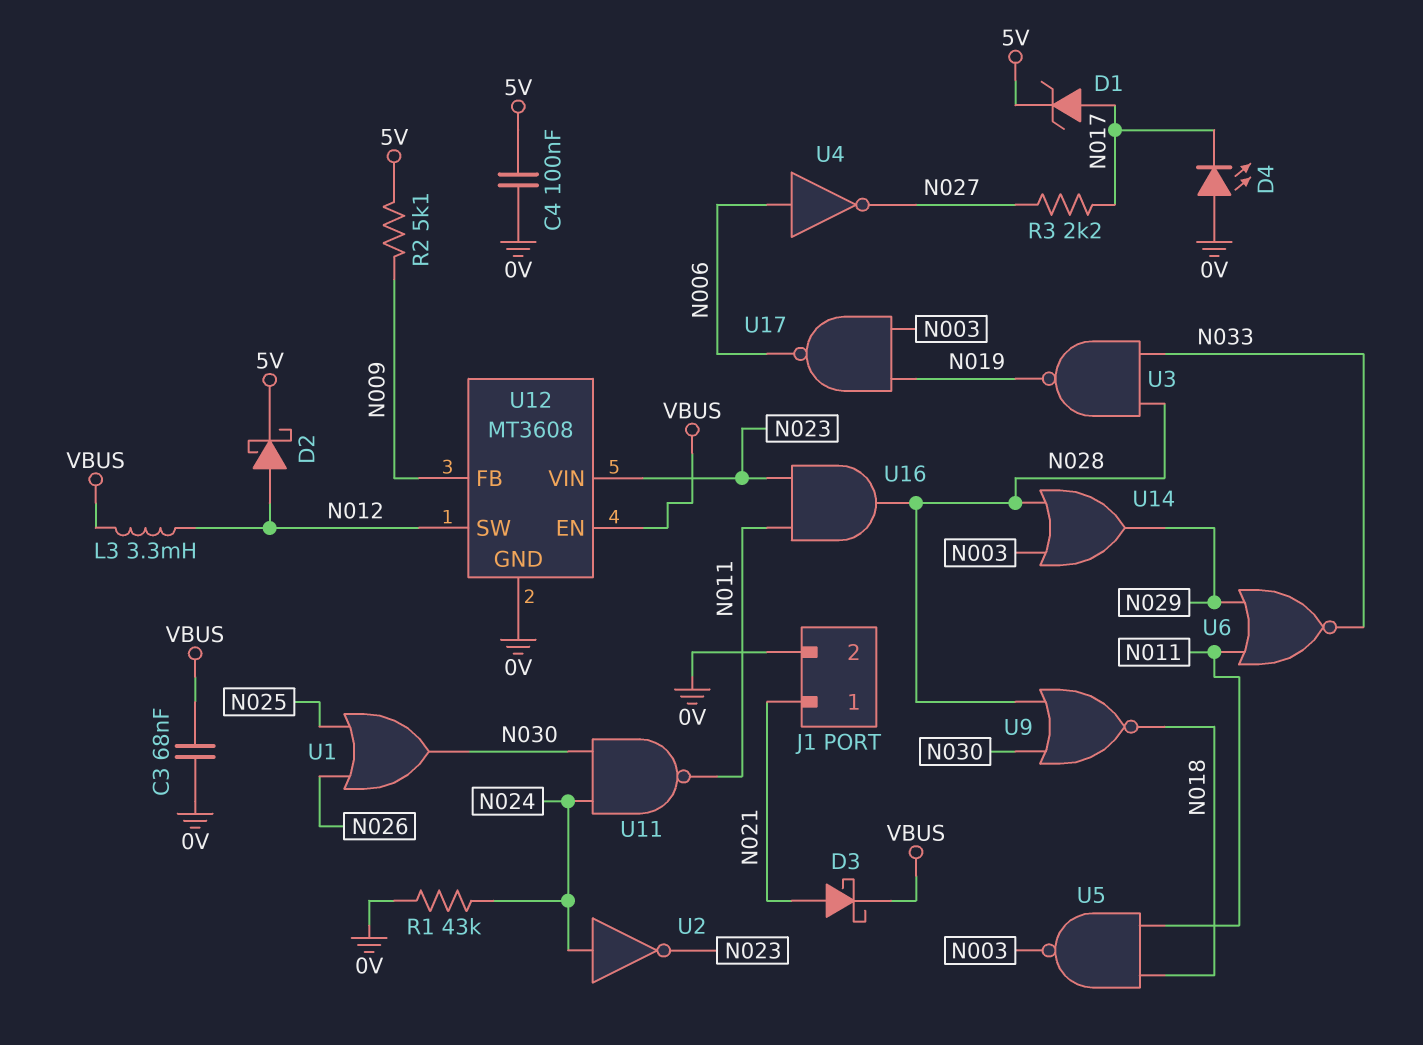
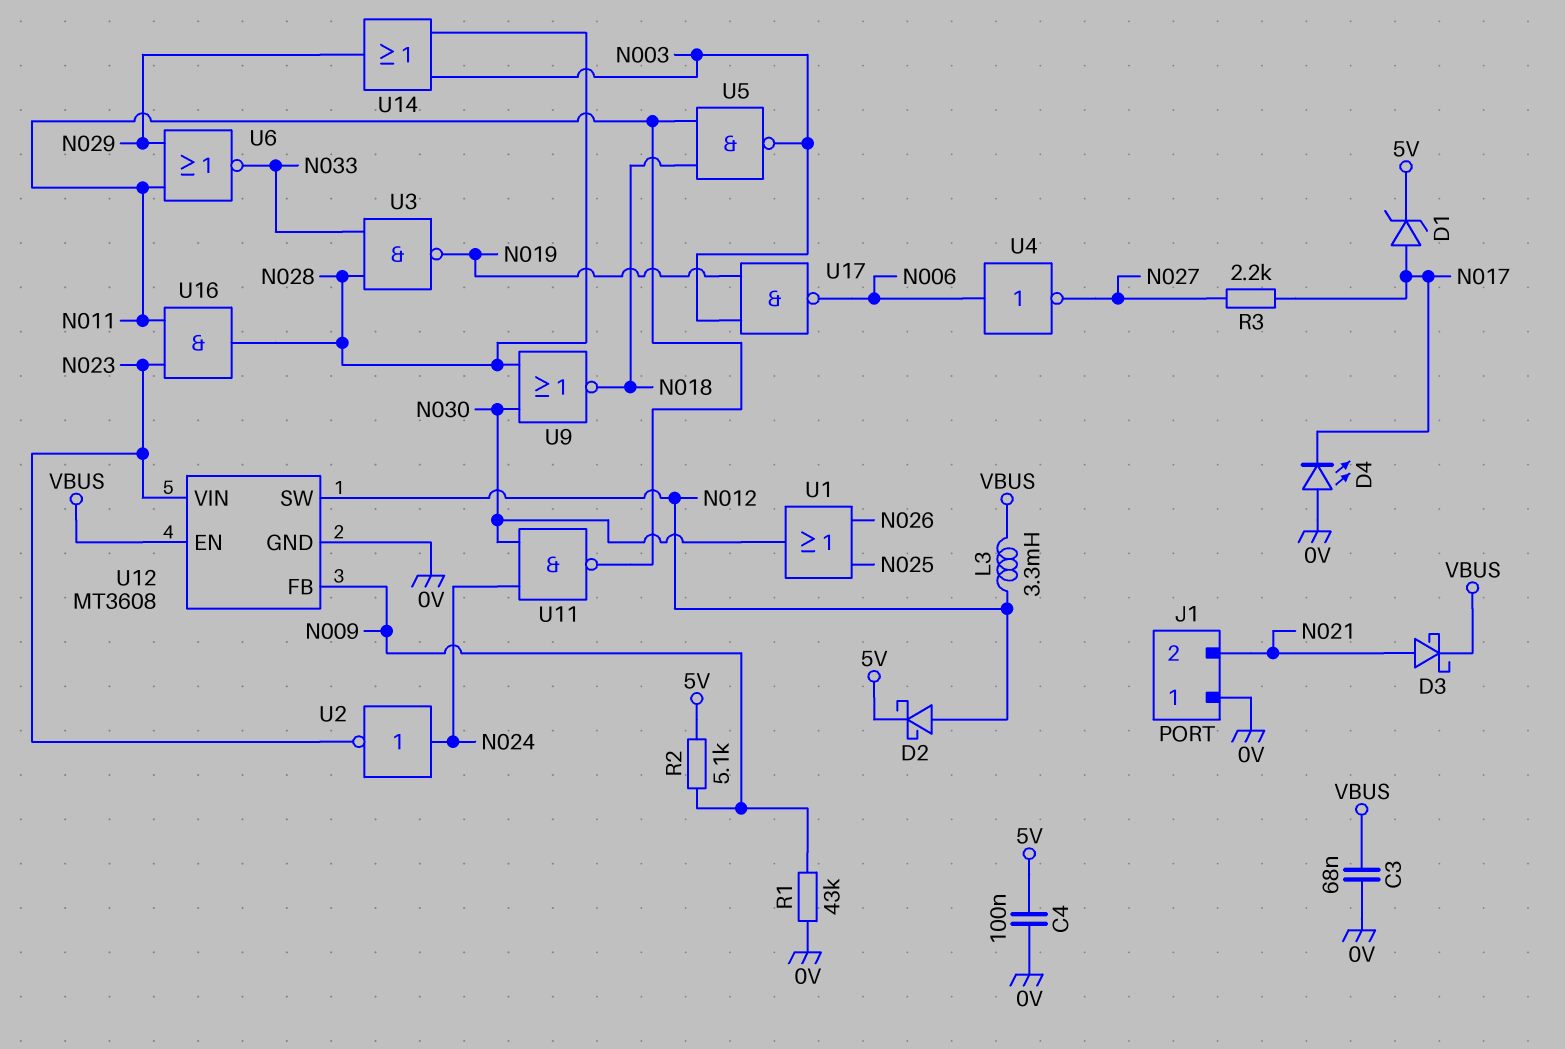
J1 pin 1: N021 -> 0V
J1 pin 2: 0V -> N021
R1: 43k (0V, N024) -> 43k (0V, N009)

